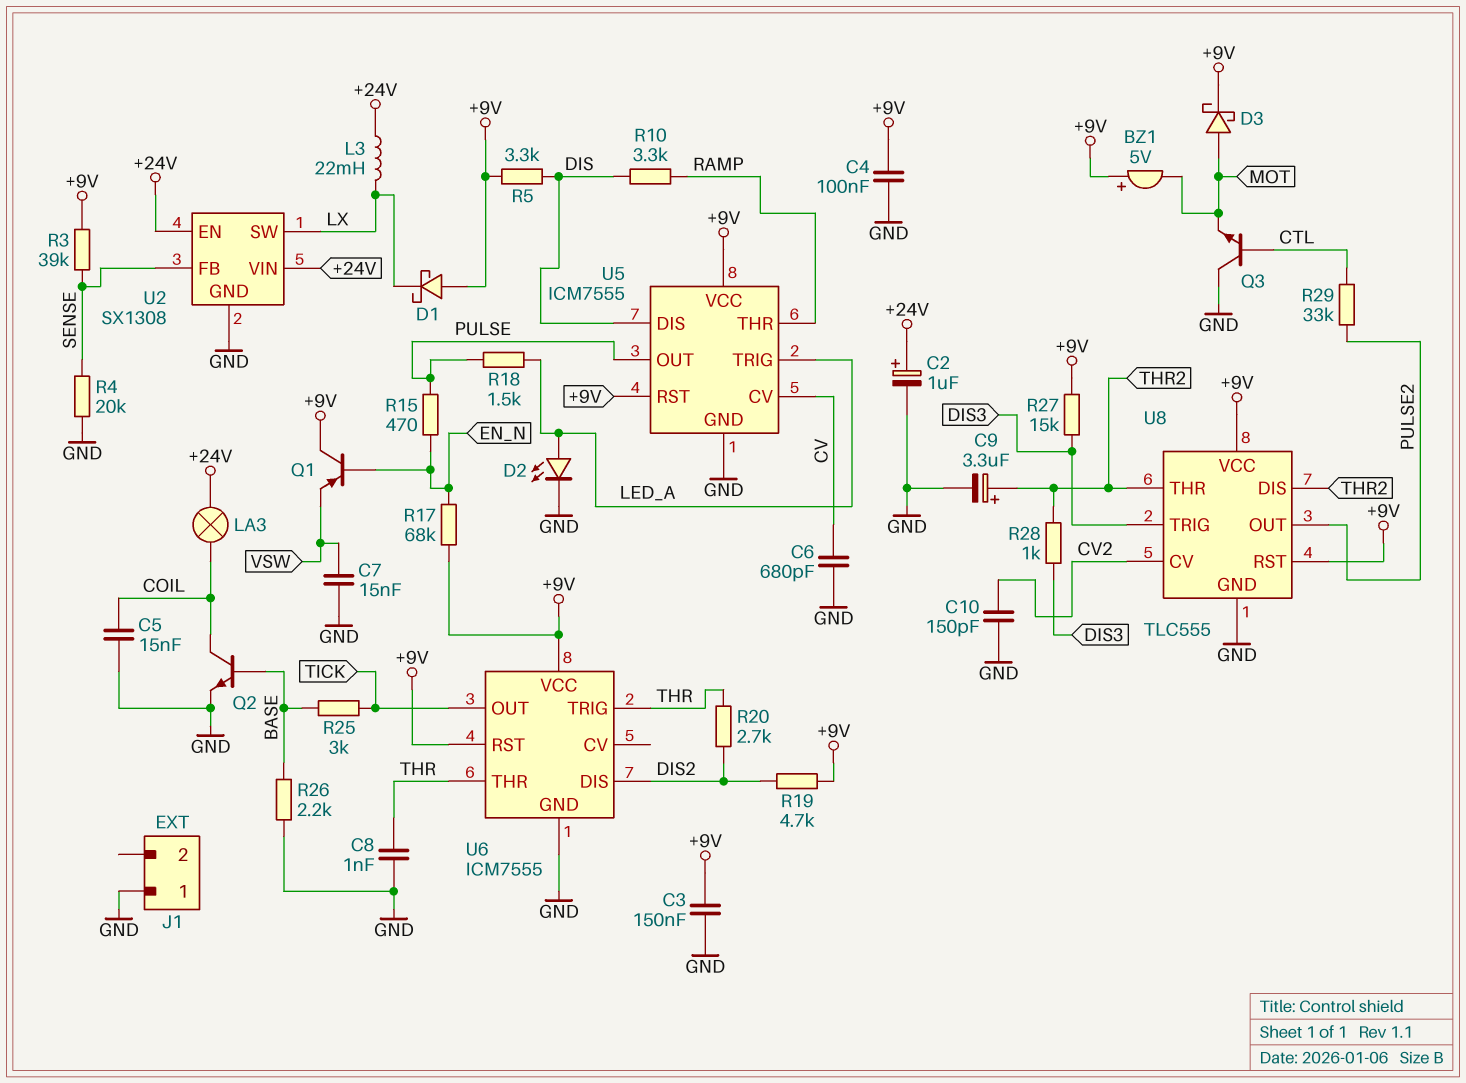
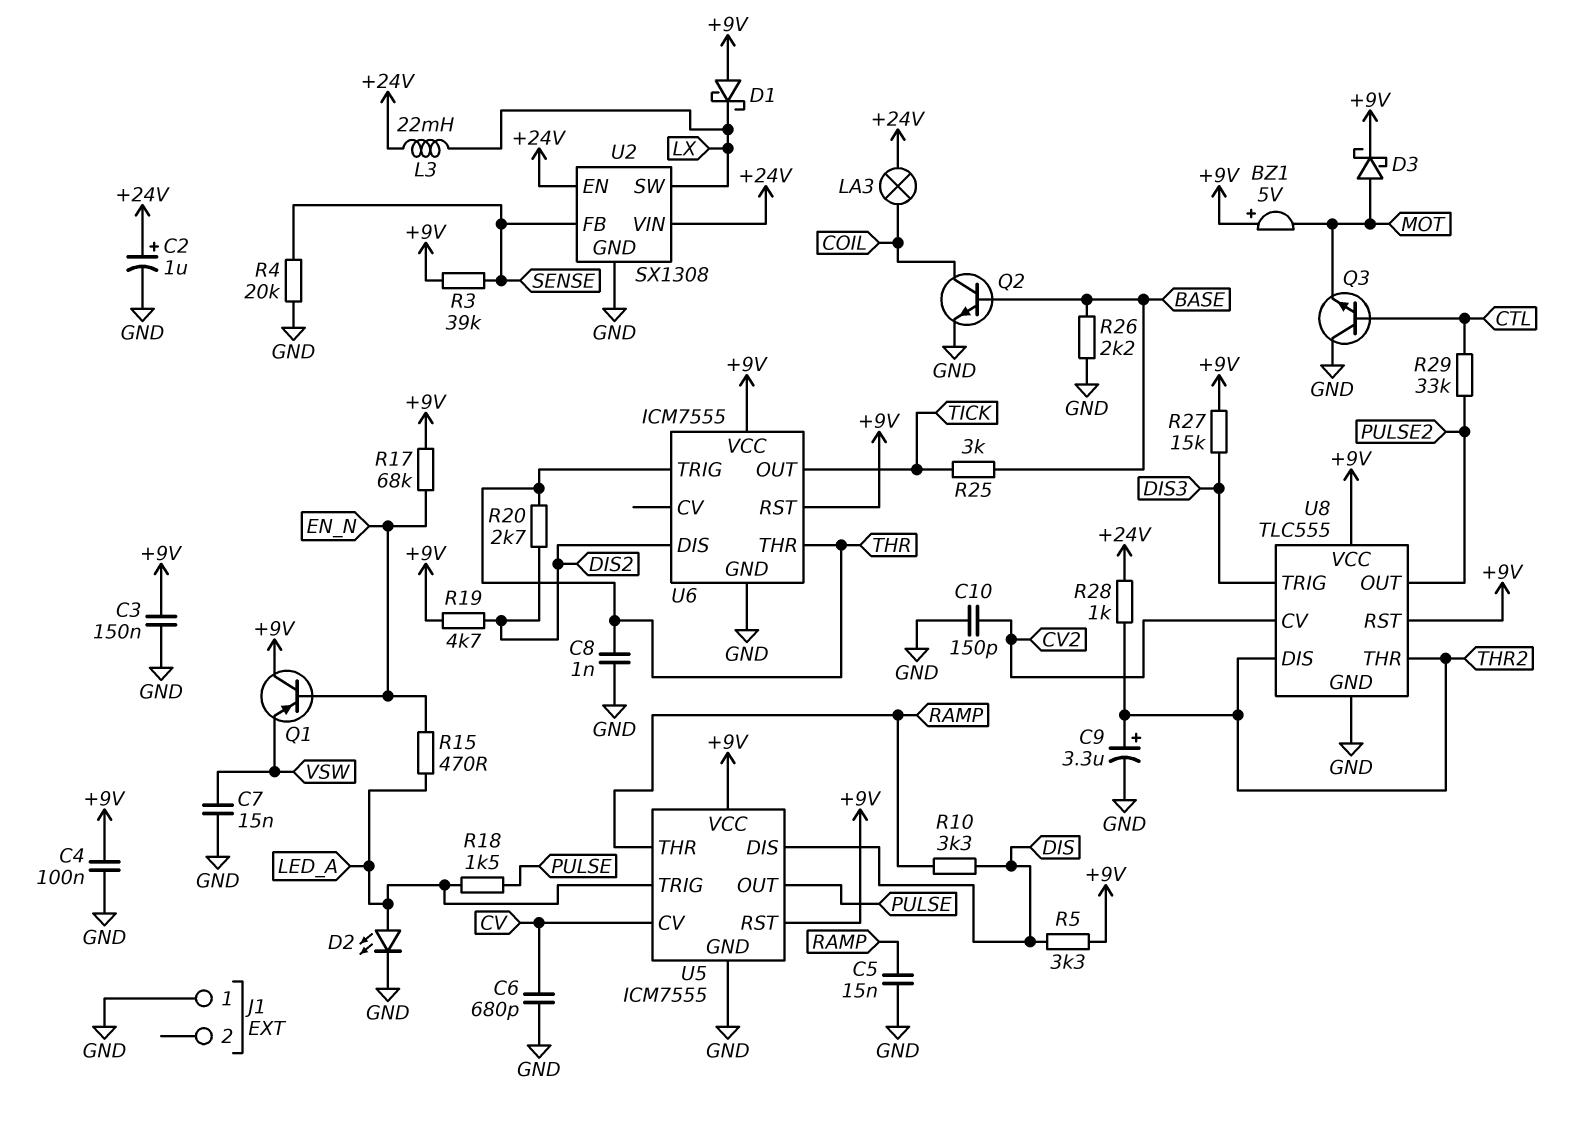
C5: 15nF (COIL, GND) -> 15nF (GND, RAMP)
R15: 470 (EN_N, PULSE) -> 470 (EN_N, LED_A)
R28: 1k (DIS3, THR2) -> 1k (+24V, THR2)

